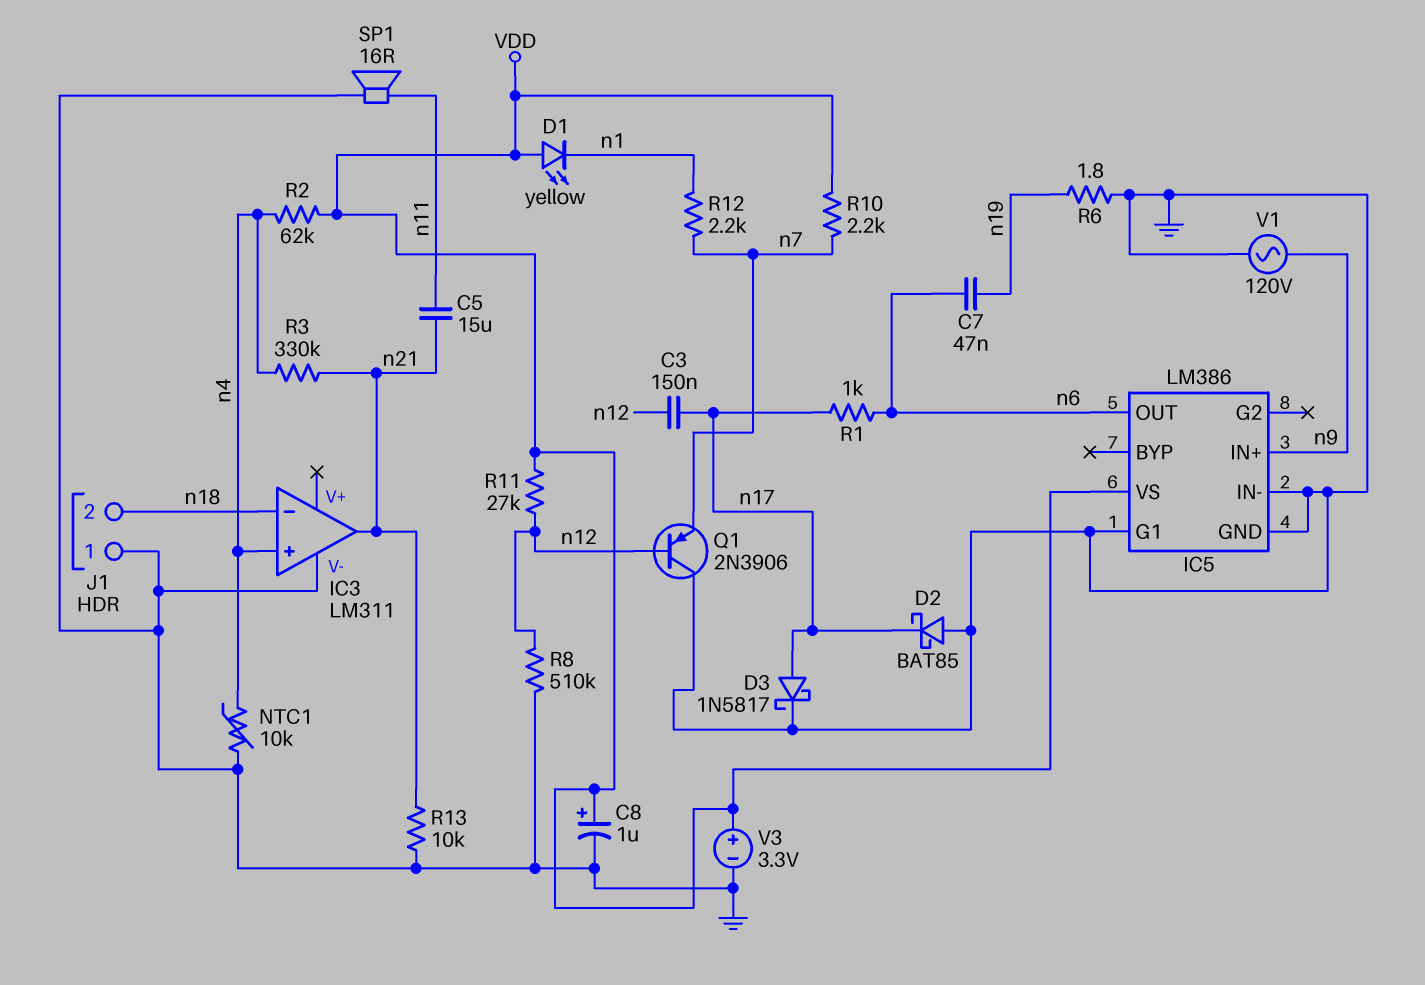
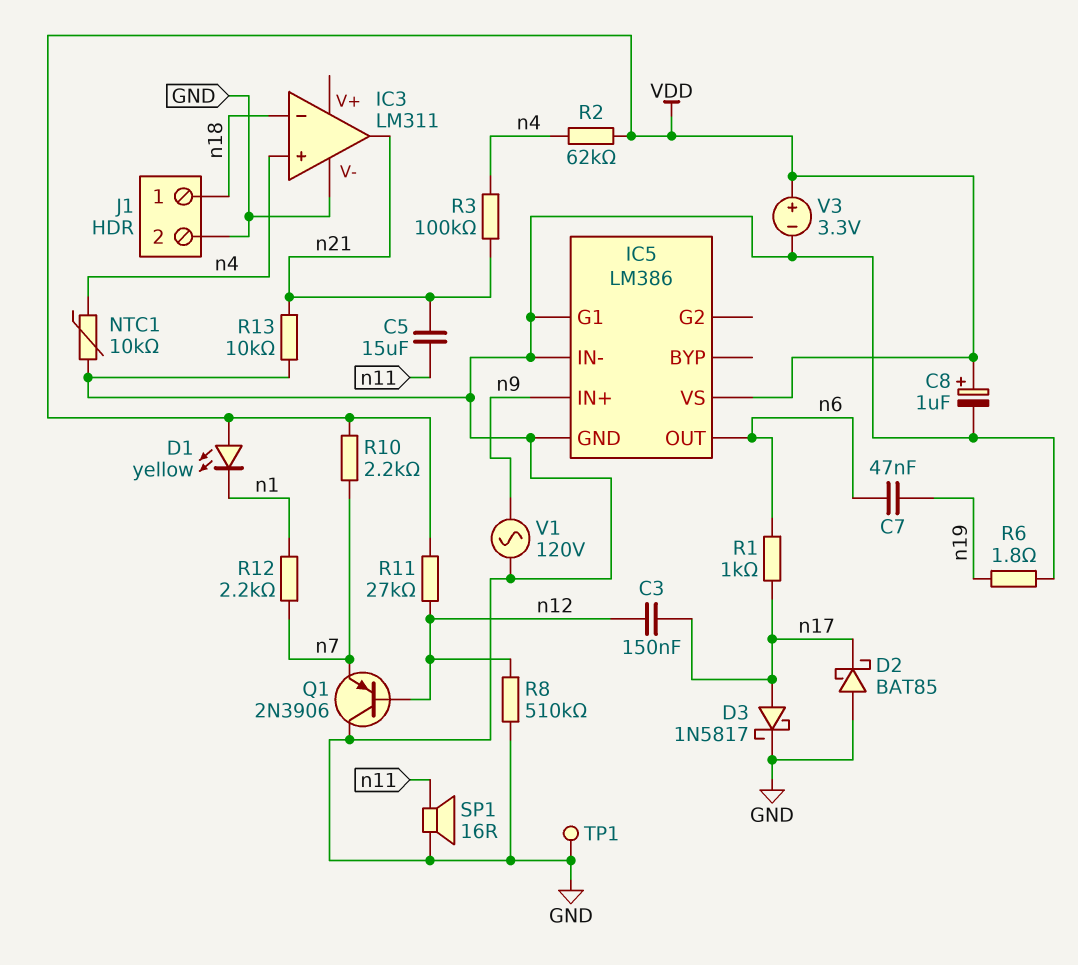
J1 pin 1: GND -> n18
J1 pin 2: n18 -> GND
R3: 330k (n4, n21) -> 100k (n4, n21)
TP1: none -> test point (GND)

